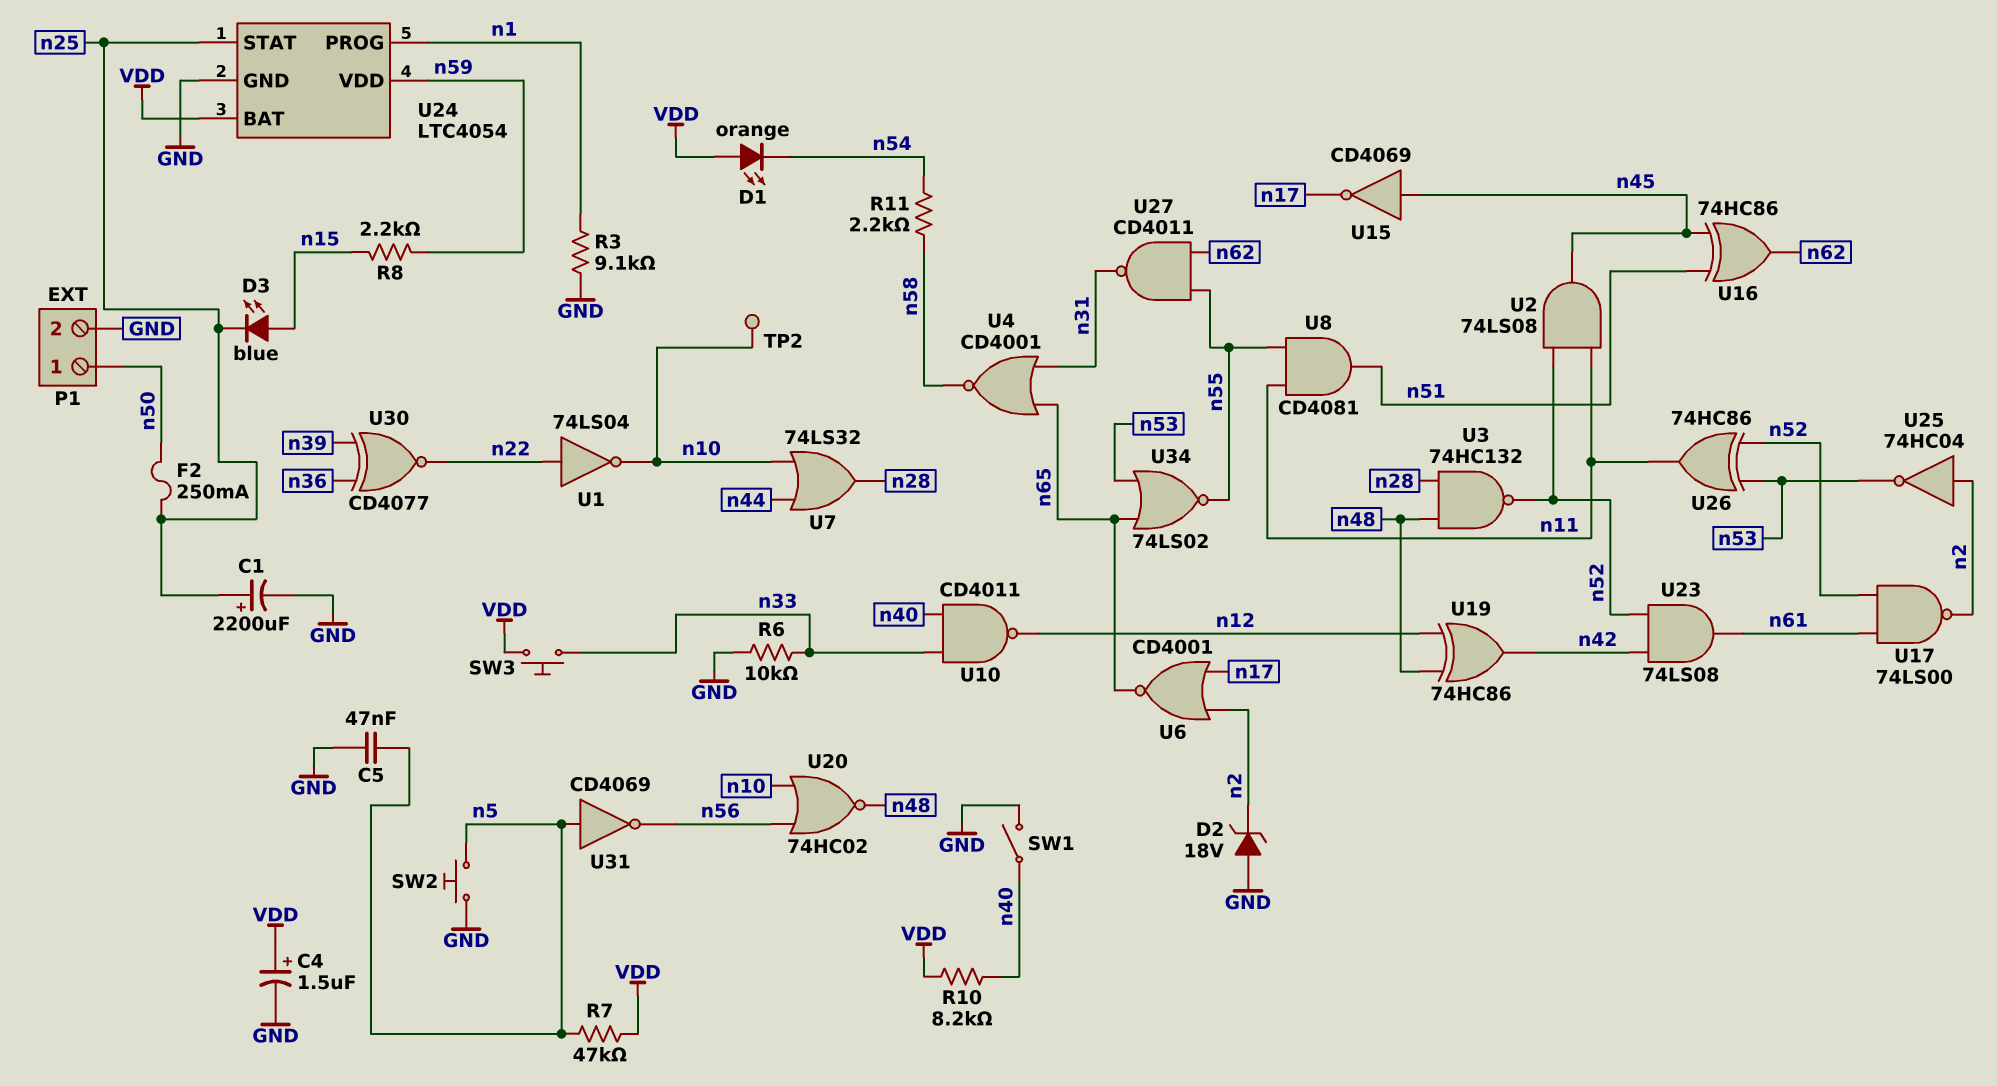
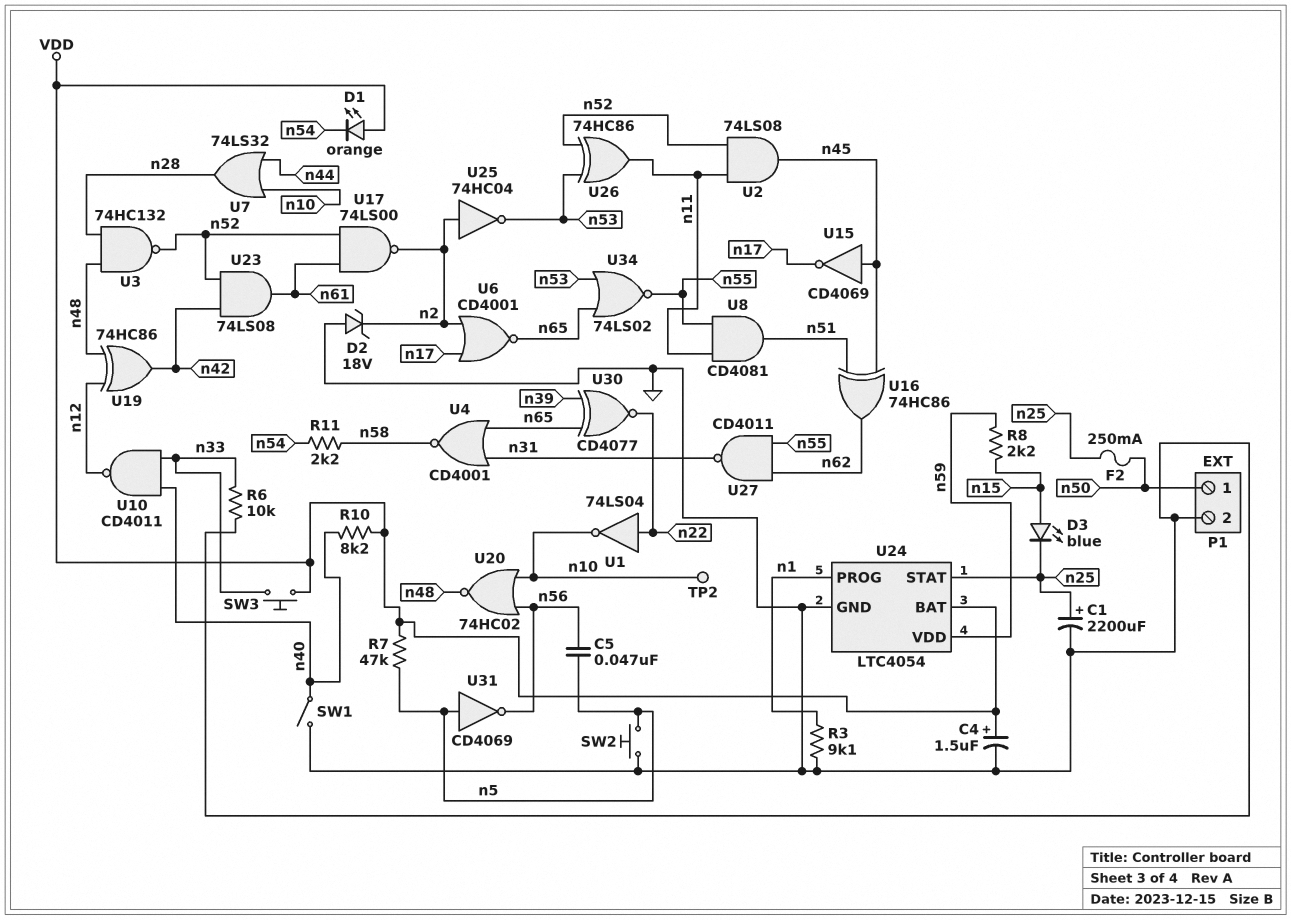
C5: 47nF (GND, n5) -> 47nF (n5, n56)
U30: XNOR CD4077 (in n36, in n39, out n22) -> XNOR CD4077 (in n39, in n65, out n22)

